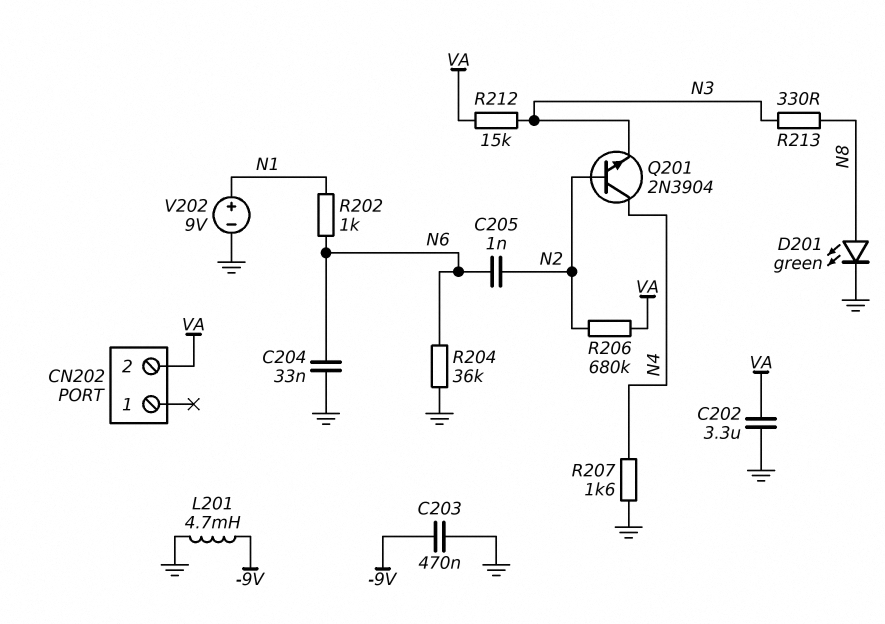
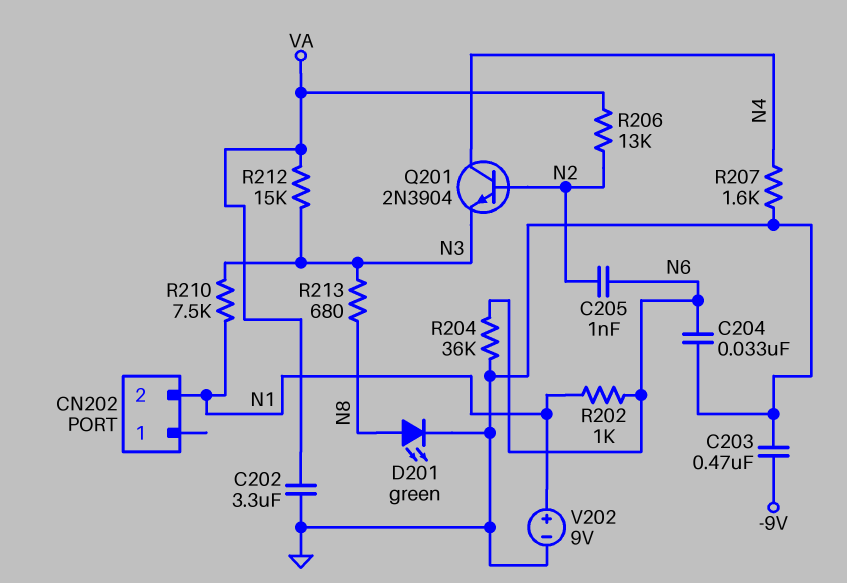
CN202 pin 2: VA -> N1
L201: 4.7mH (-9V, GND) -> none
R206: 680k (N2, VA) -> 13k (N2, VA)
R210: none -> 7.5k (N1, N3)
R213: 330 (N3, N8) -> 680 (N3, N8)

